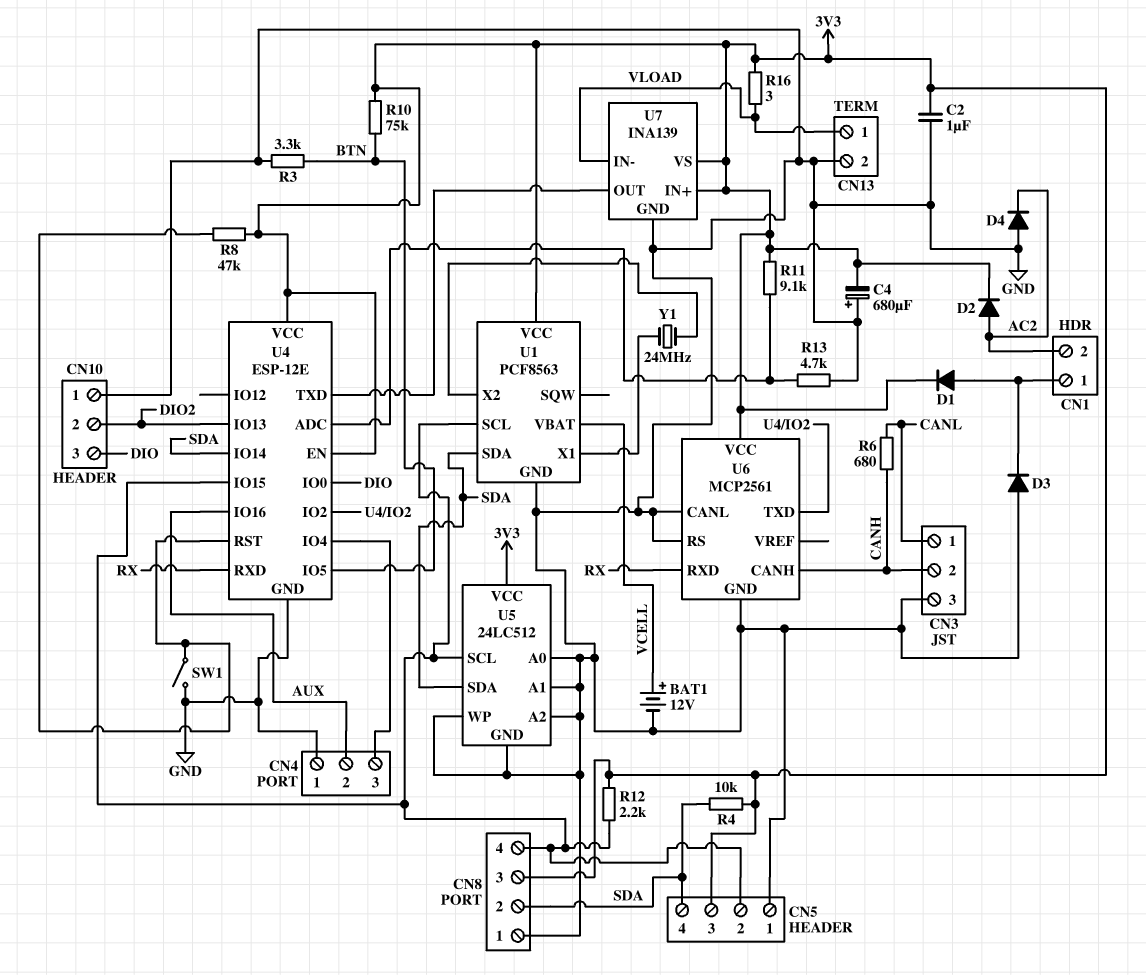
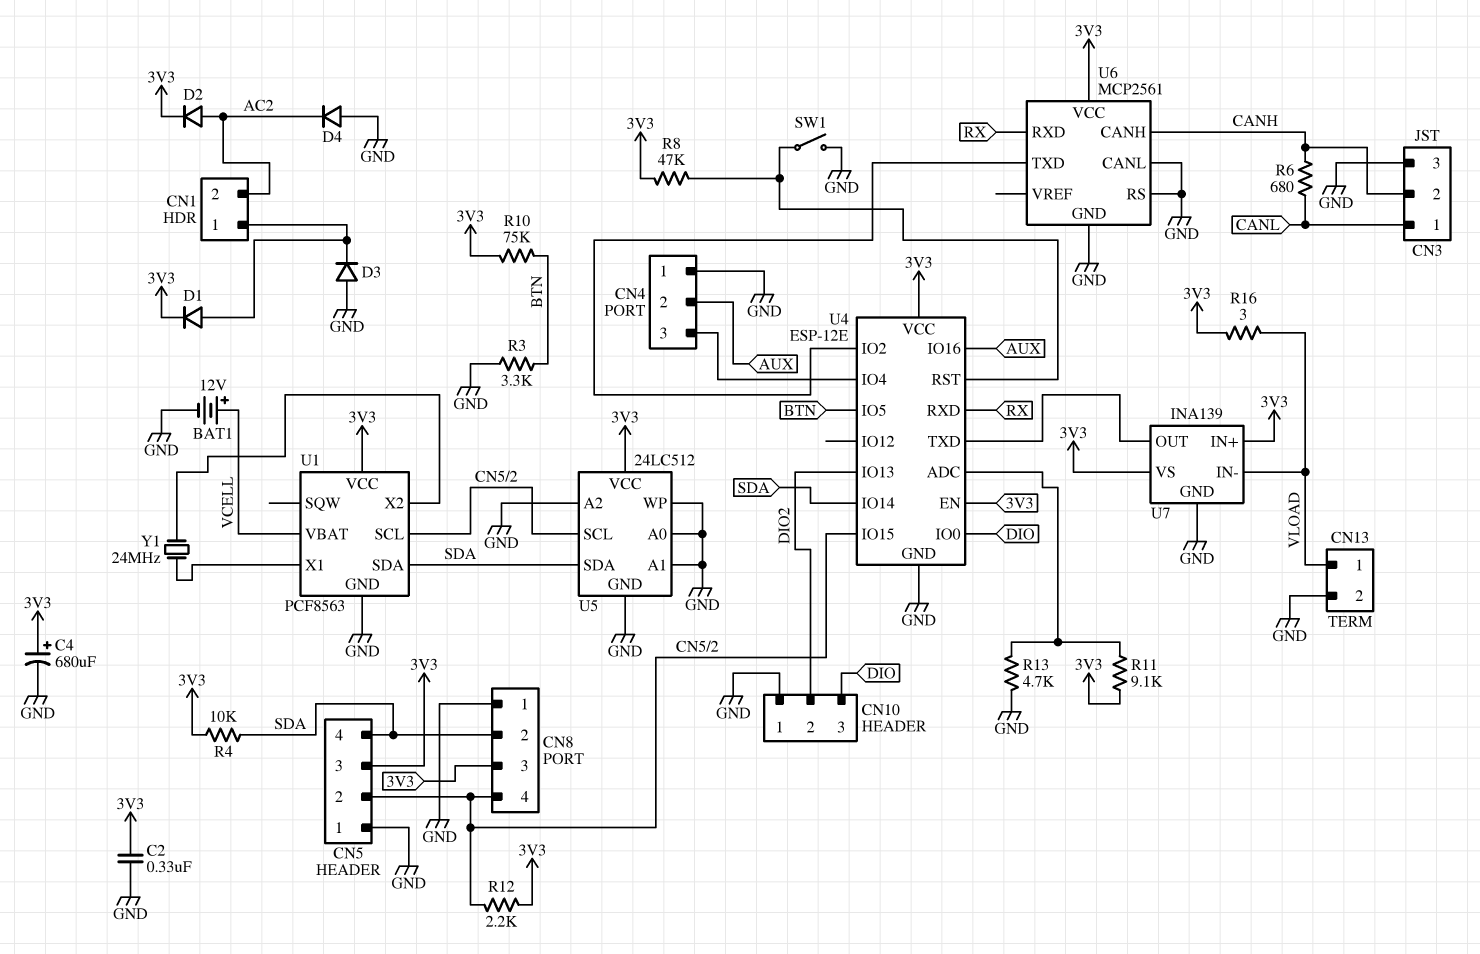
C2: 1uF (3V3, GND) -> 330nF (3V3, GND)
C4: 680uF (plus GND, minus 3V3) -> 680uF (plus 3V3, minus GND)

